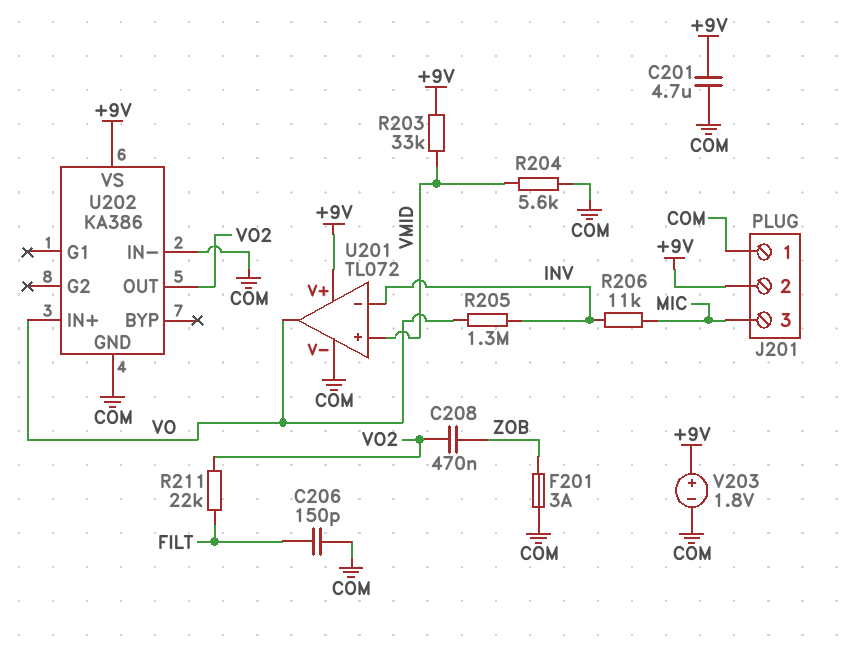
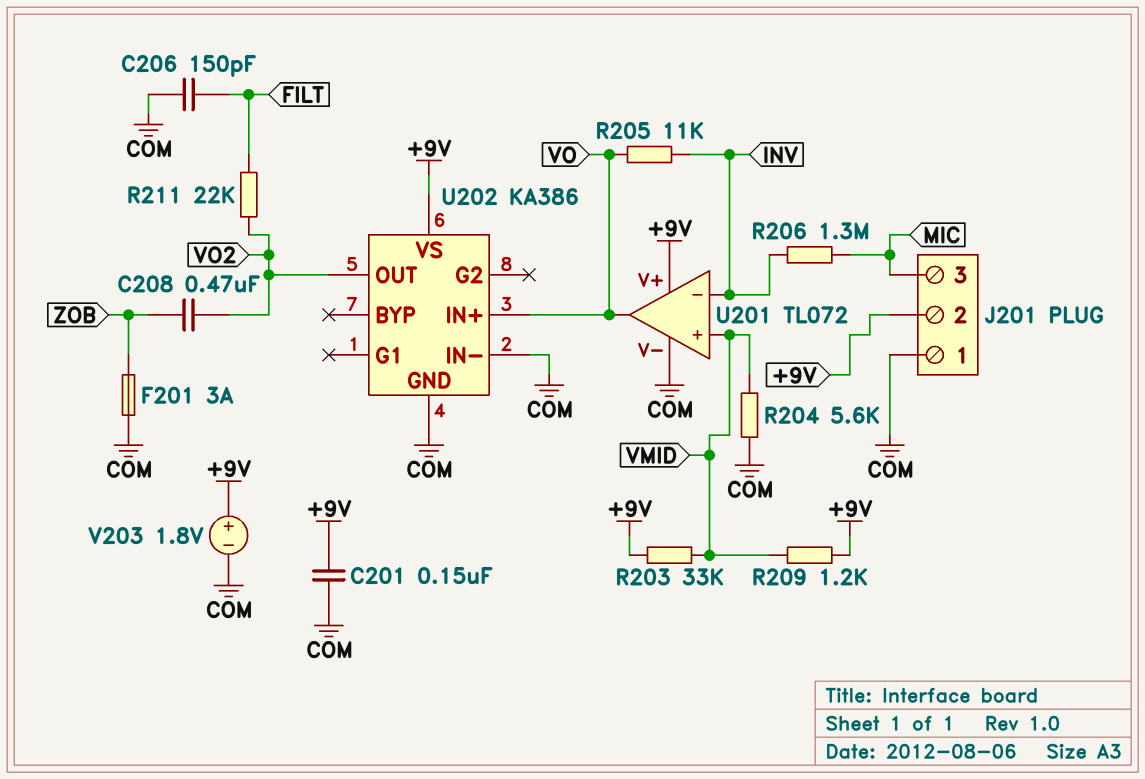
C201: 4.7uF (+9V, COM) -> 150nF (+9V, COM)
R205: 1.3M (INV, VO) -> 11k (INV, VO)
R206: 11k (INV, MIC) -> 1.3M (INV, MIC)
R209: none -> 1.2k (+9V, VMID)

